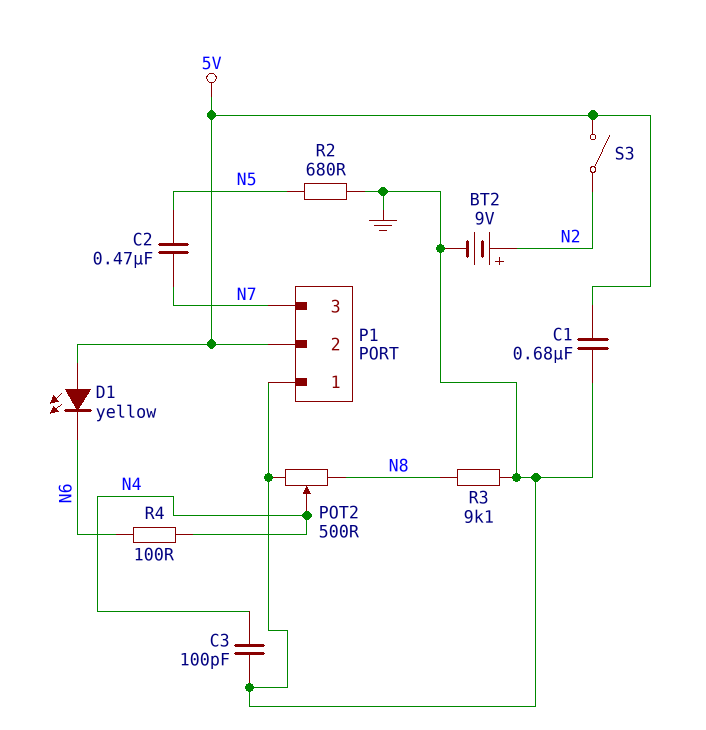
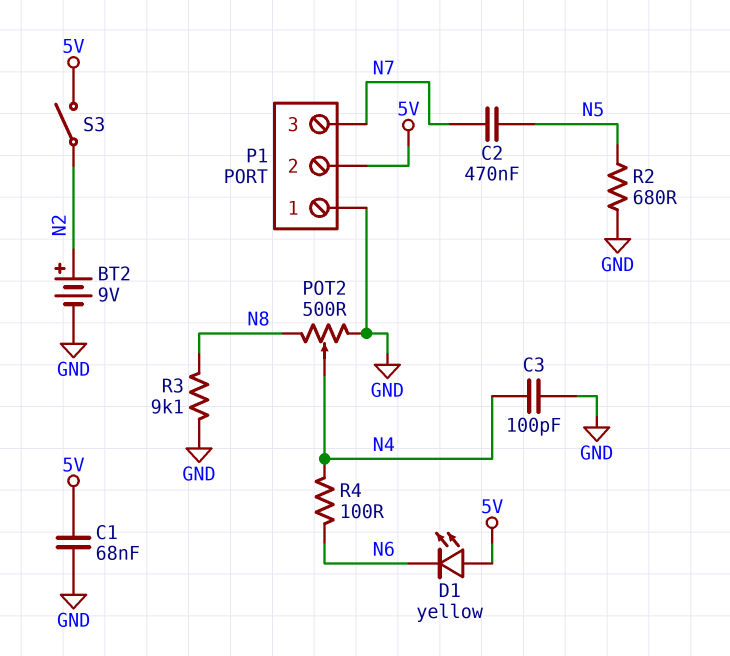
C1: 680nF (5V, GND) -> 68nF (5V, GND)

